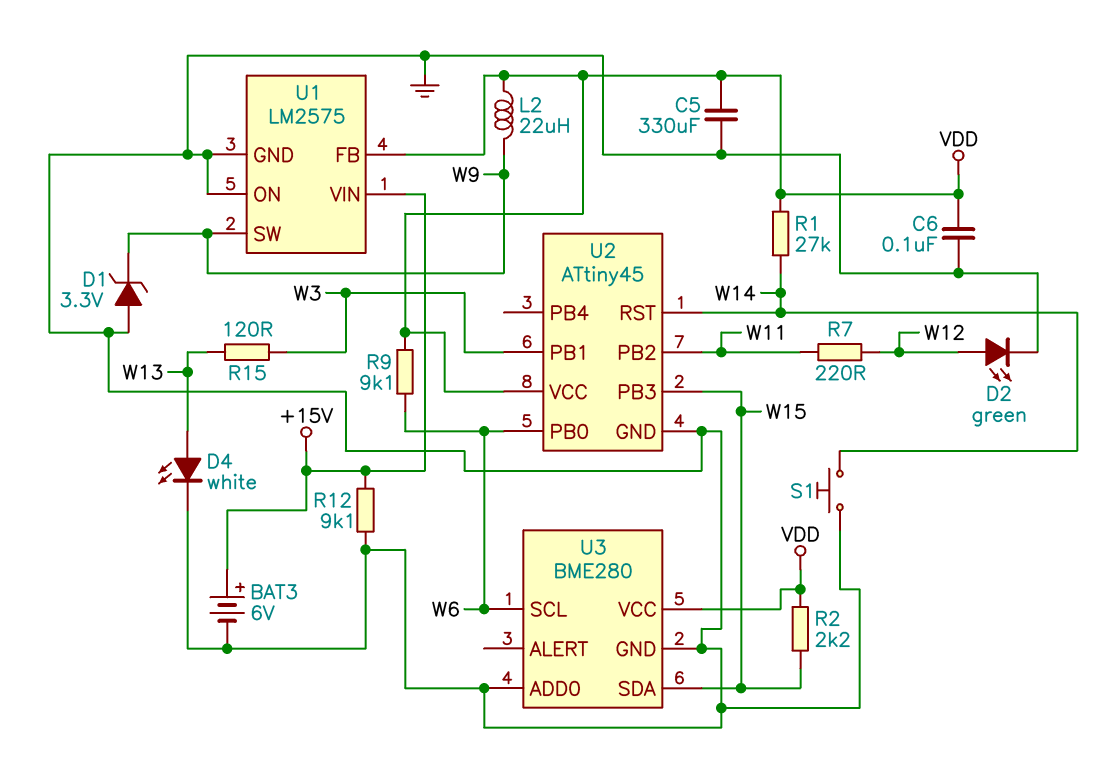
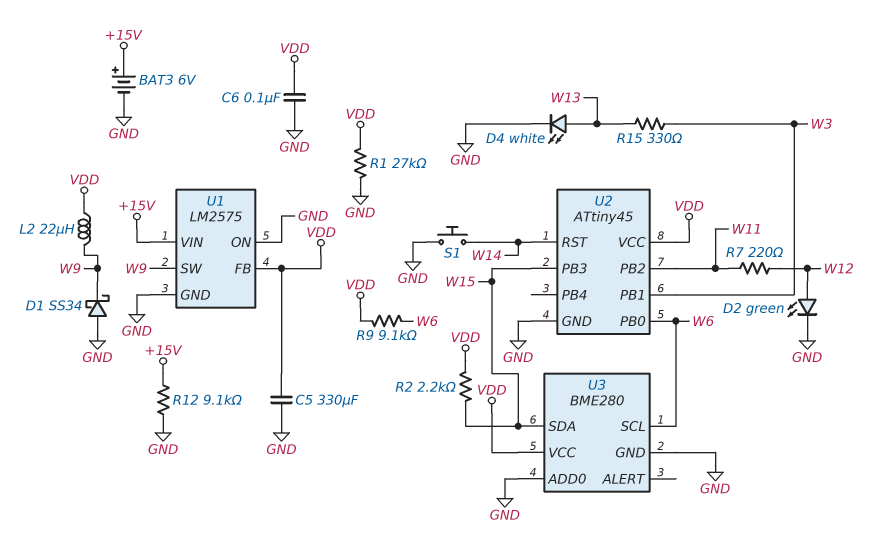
D1: zener 3.3V (A GND, K W9) -> schottky SS34 (A GND, K W9)
R1: 27k (VDD, W14) -> 27k (GND, VDD)
R15: 120 (W3, W13) -> 330 (W3, W13)

